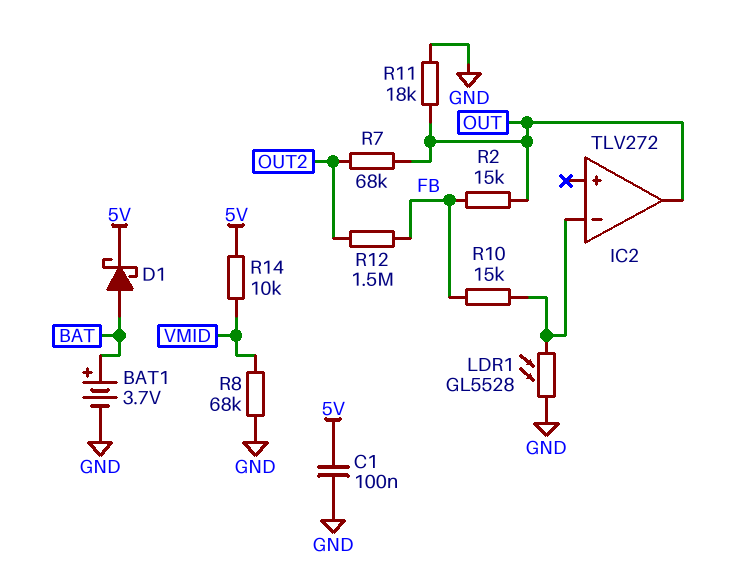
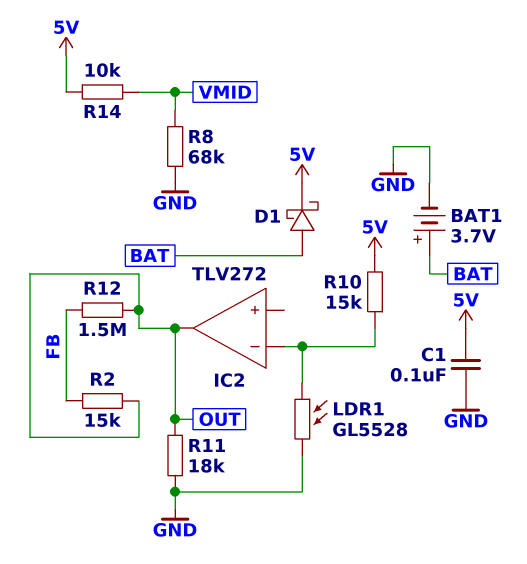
R7: 68k (OUT, OUT2) -> none
R10: 15k (FB, IC2/in-) -> 15k (5V, IC2/in-)
R12: 1.5M (FB, OUT2) -> 1.5M (FB, OUT)

